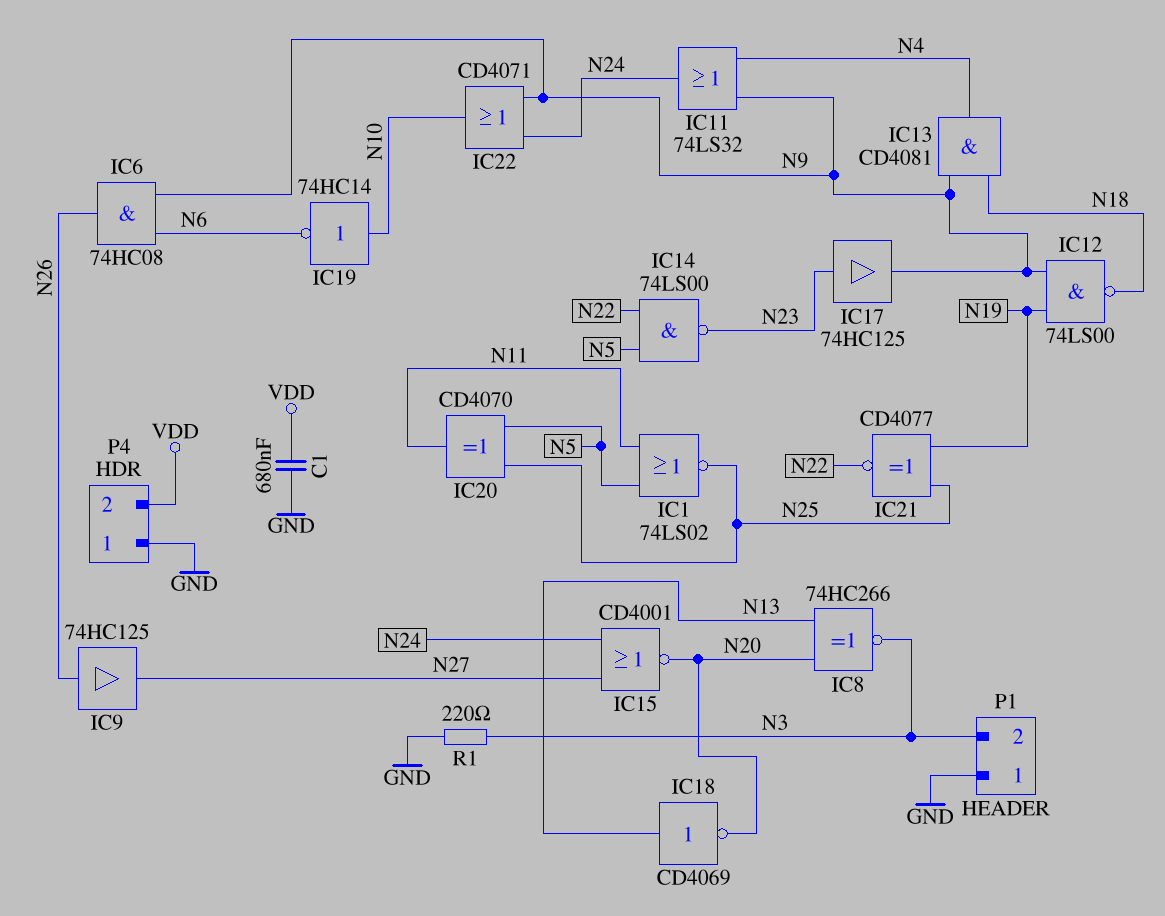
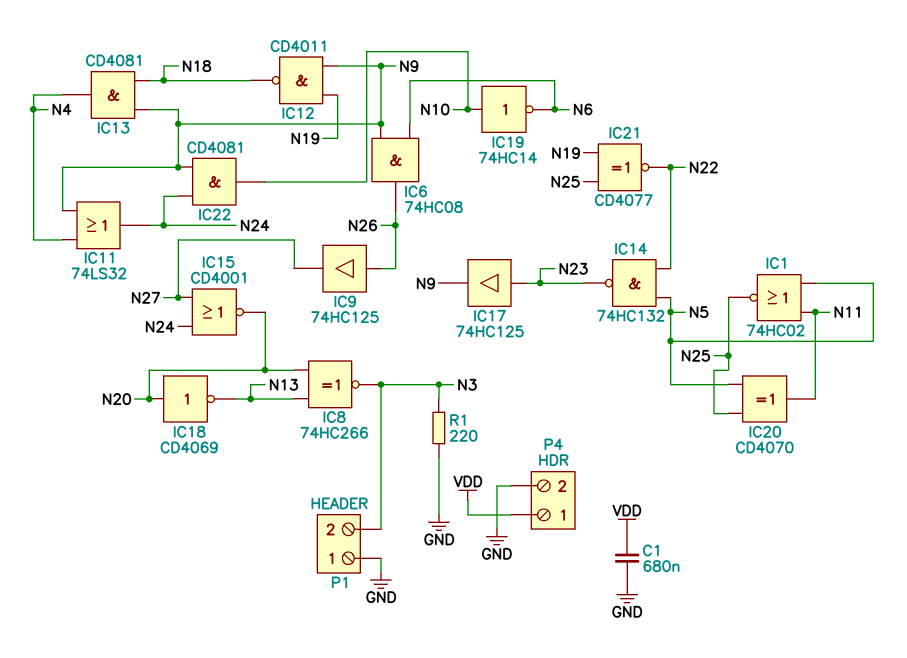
IC1: NOR 74LS02 (in N5, in N11, out N25) -> NOR 74HC02 (in N5, in N11, out N25)
IC12: NAND 74LS00 (in N9, in N19, out N18) -> NAND CD4011 (in N9, in N19, out N18)
IC14: NAND 74LS00 (in N5, in N22, out N23) -> NAND 74HC132 (in N5, in N22, out N23)
IC18: NOT CD4069 (in N13, out N20) -> NOT CD4069 (in N20, out N13)
IC22: OR CD4071 (in N9, in N24, out N10) -> AND CD4081 (in N9, in N24, out N10)
P4 pin 1: GND -> VDD
P4 pin 2: VDD -> GND

